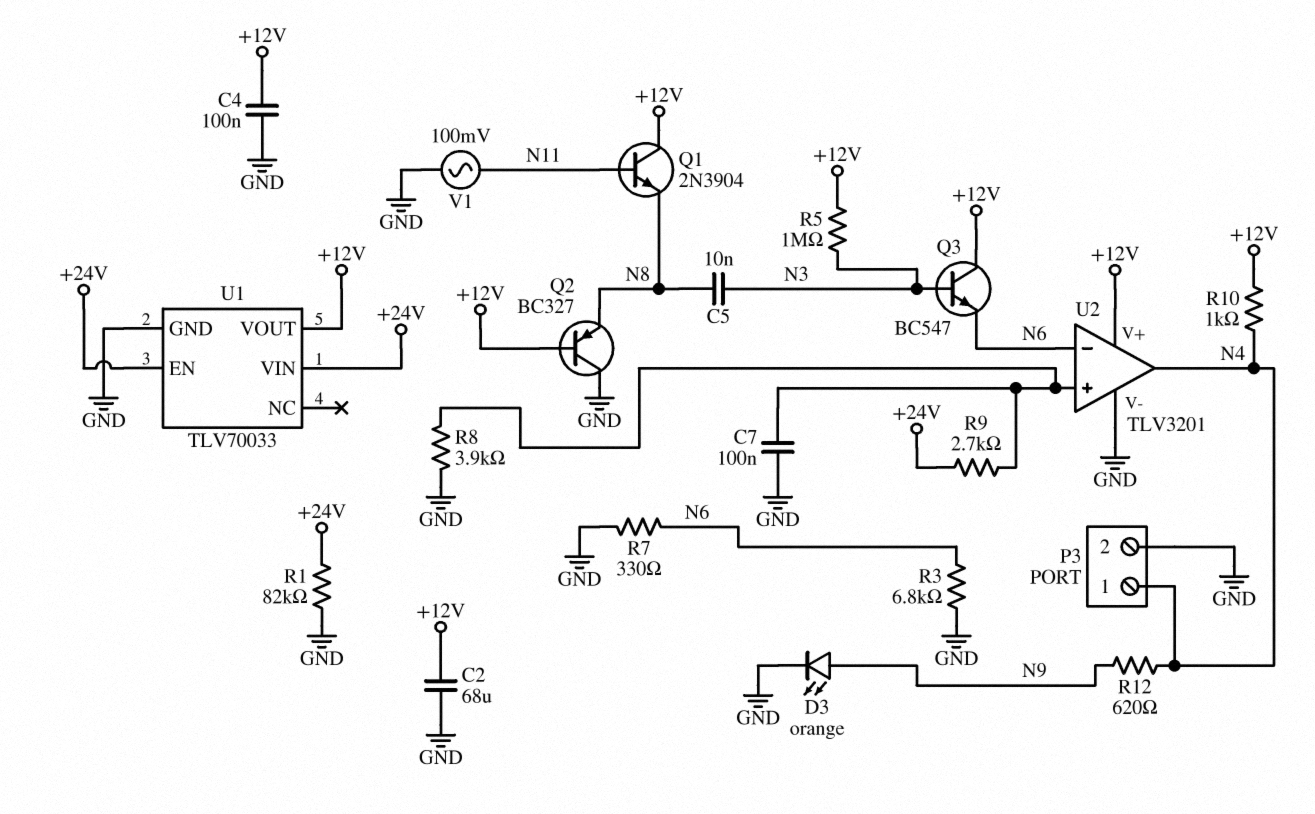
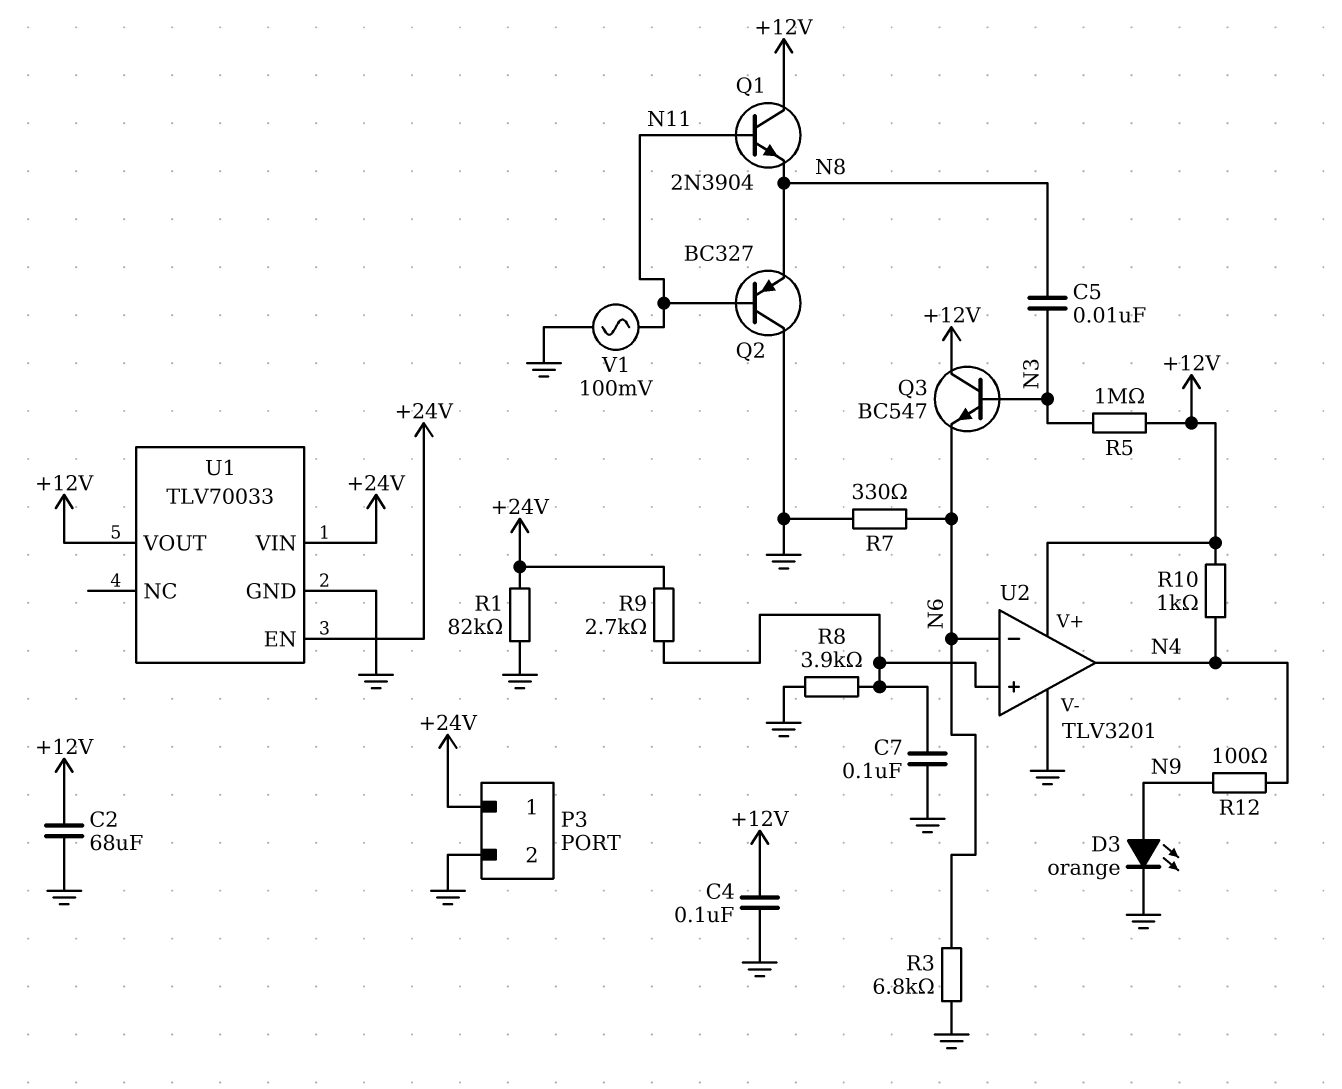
P3 pin 1: N4 -> +24V
Q2: PNP BC327 (B +12V, C GND, E N8) -> PNP BC327 (B N11, C GND, E N8)
R12: 620 (N4, N9) -> 100 (N4, N9)

